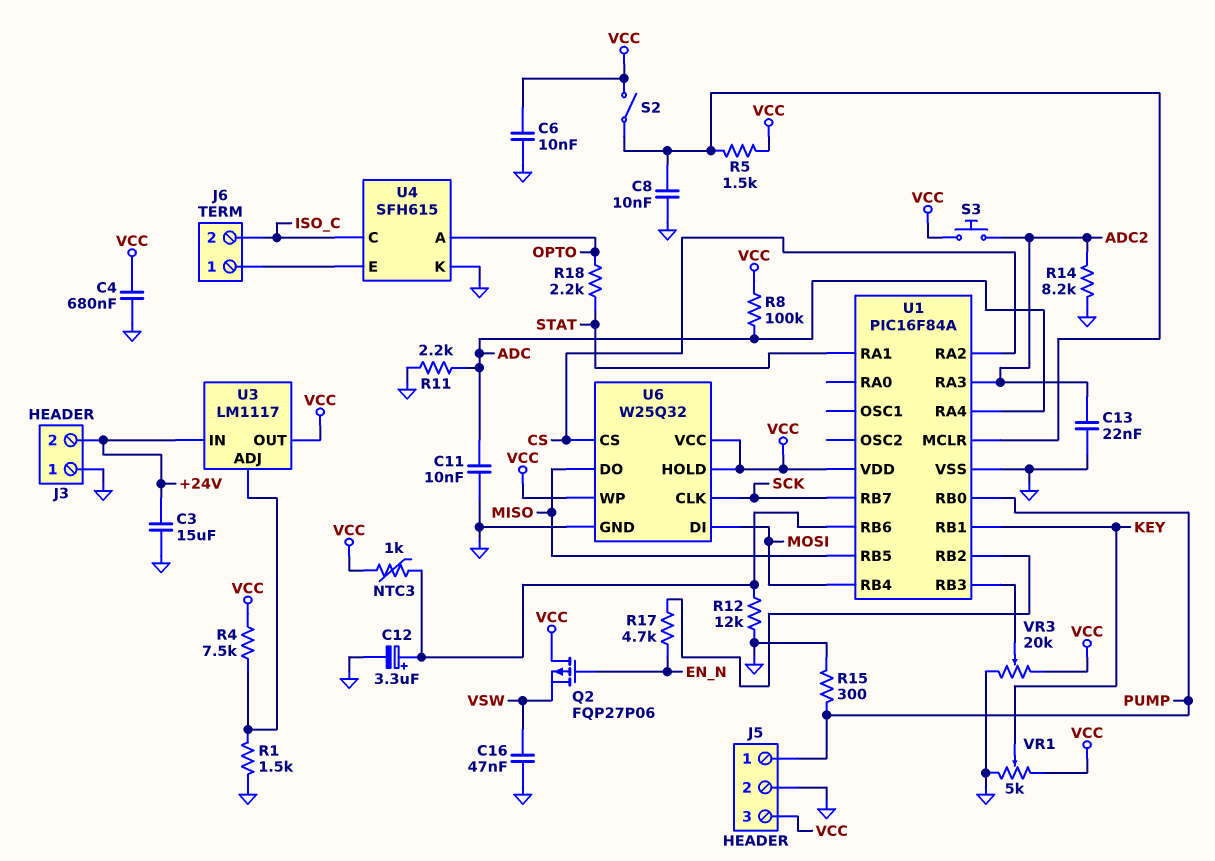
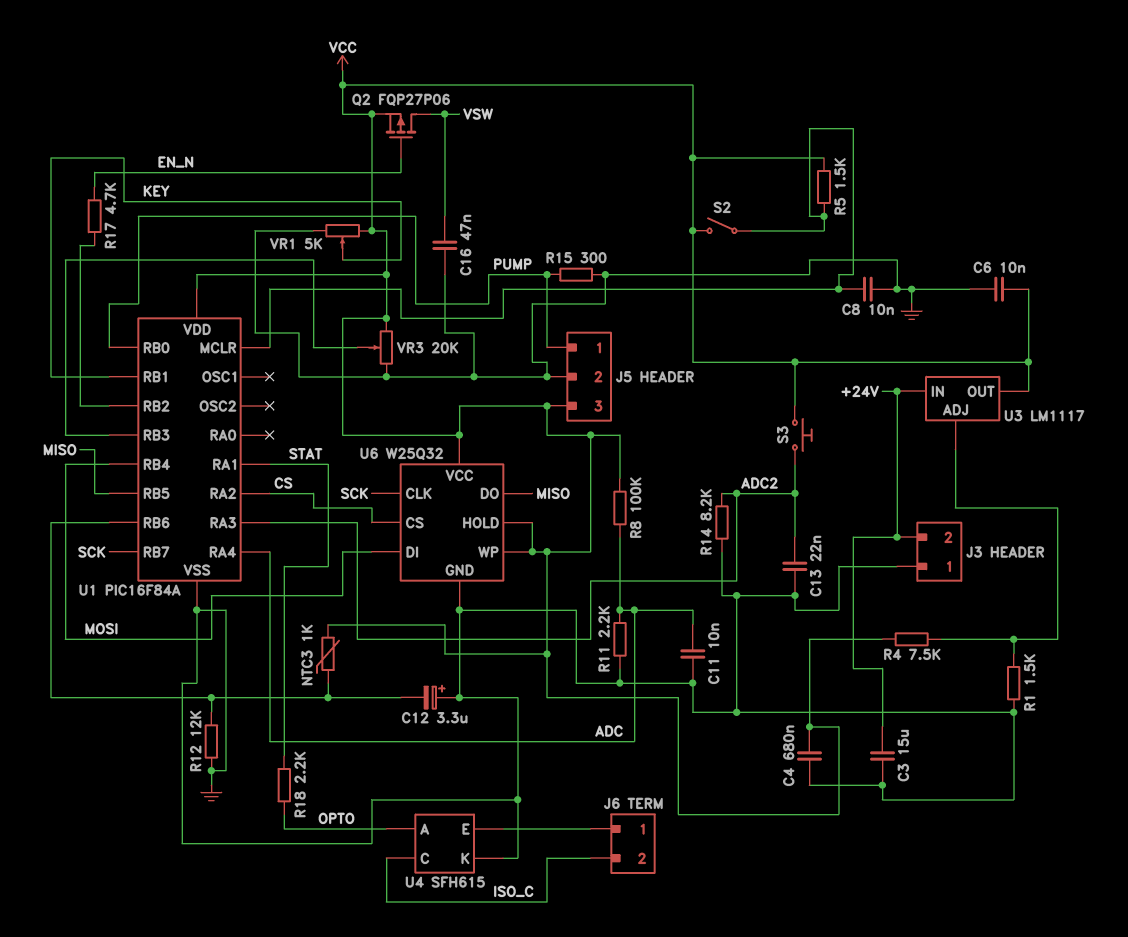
C12: 3.3uF (plus U1/RB6, minus GND) -> 3.3uF (plus GND, minus U1/RB6)
Q2: PMOS FQP27P06 (G EN_N, D VCC, S VSW) -> PMOS FQP27P06 (G EN_N, D VSW, S VCC)

